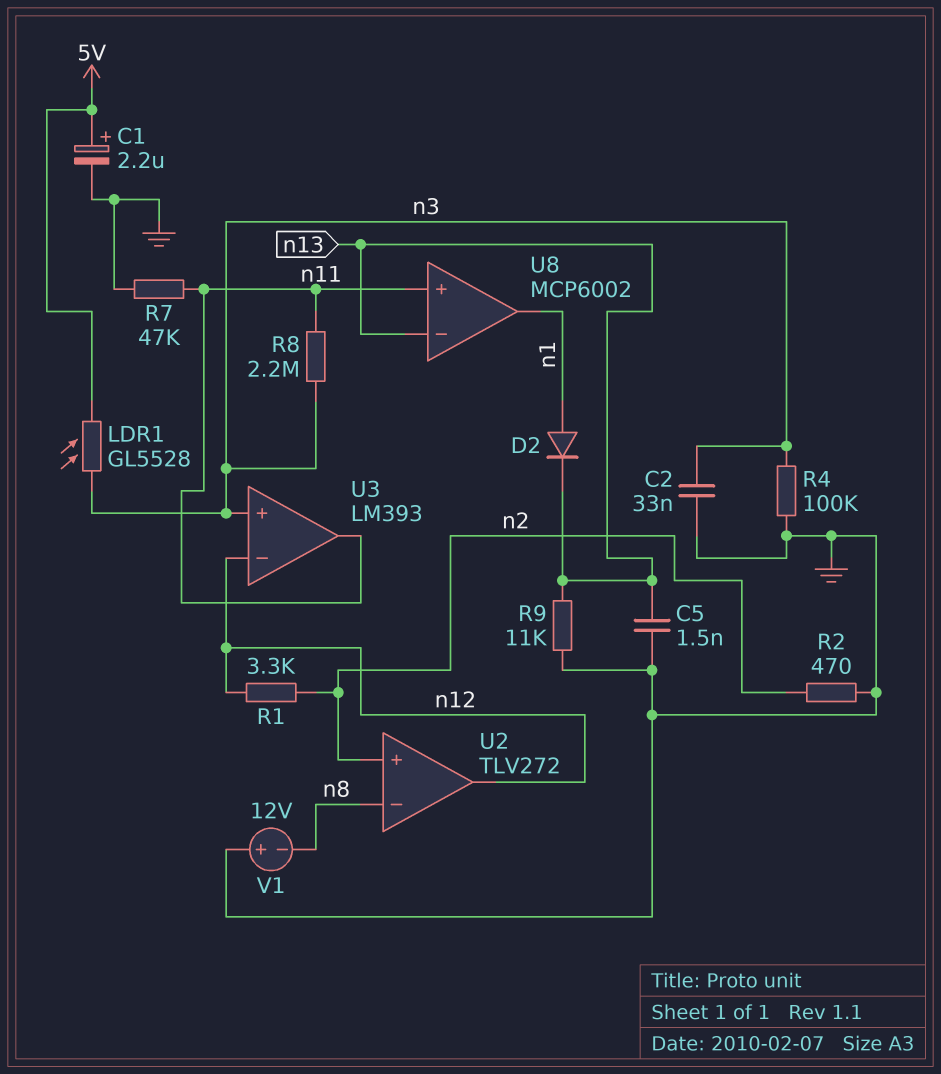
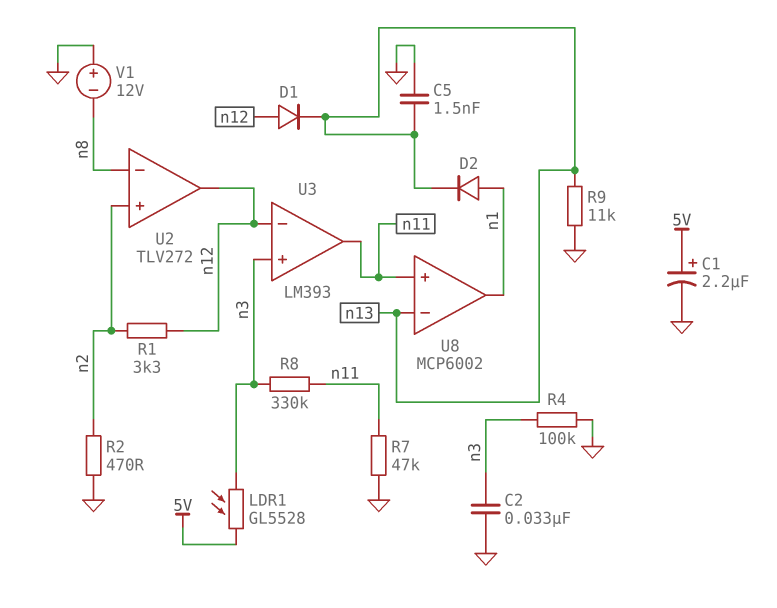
D1: none -> diode (A n12, K n13)
R8: 2.2M (n3, n11) -> 330k (n3, n11)

